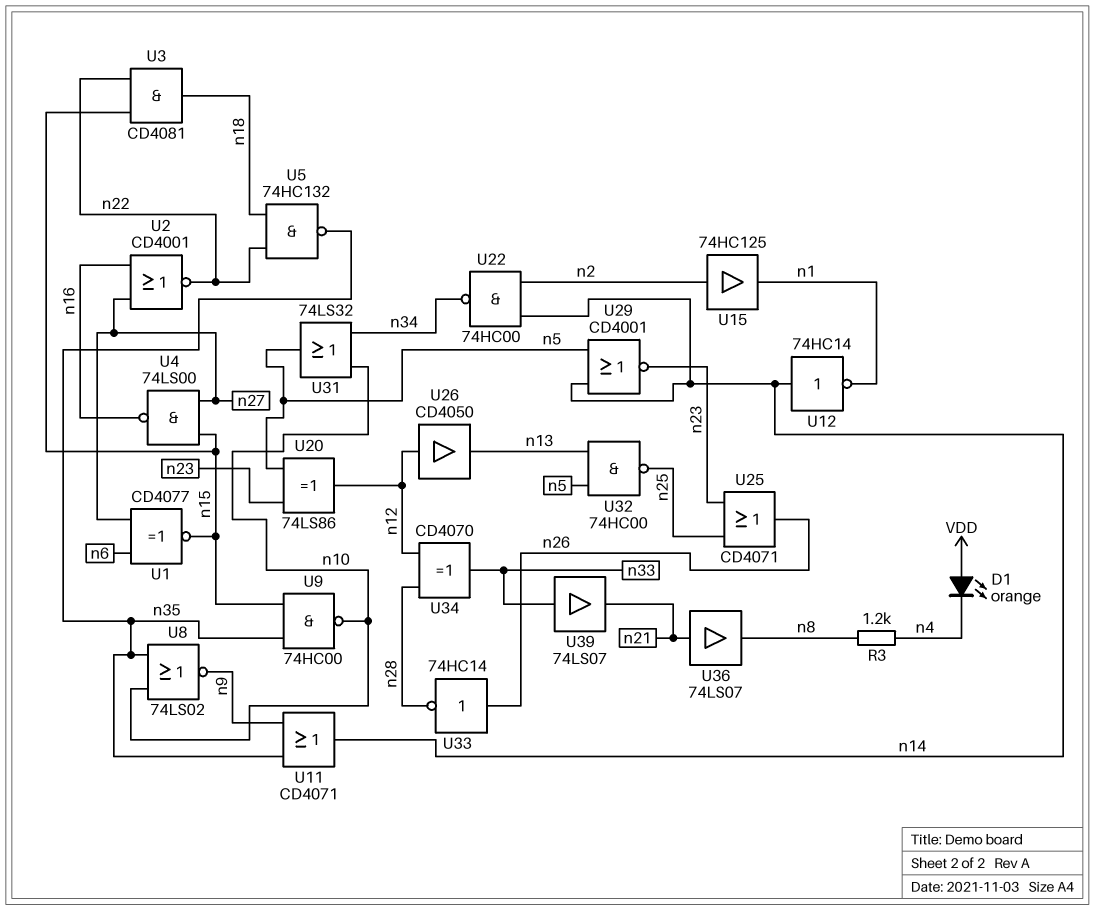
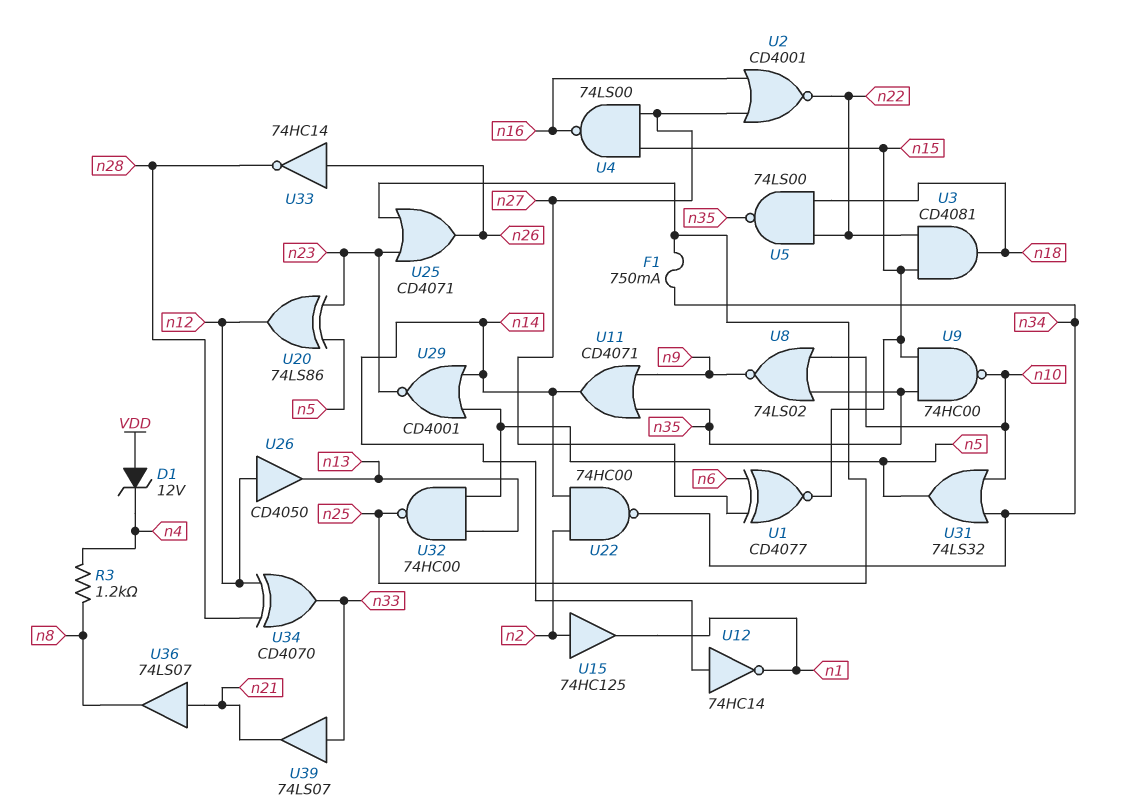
D1: LED orange (A VDD, K n4) -> zener 12V (A VDD, K n4)
F1: none -> 750mA (n25, n34)
U5: NAND 74HC132 (in n18, in n22, out n35) -> NAND 74LS00 (in n18, in n22, out n35)

